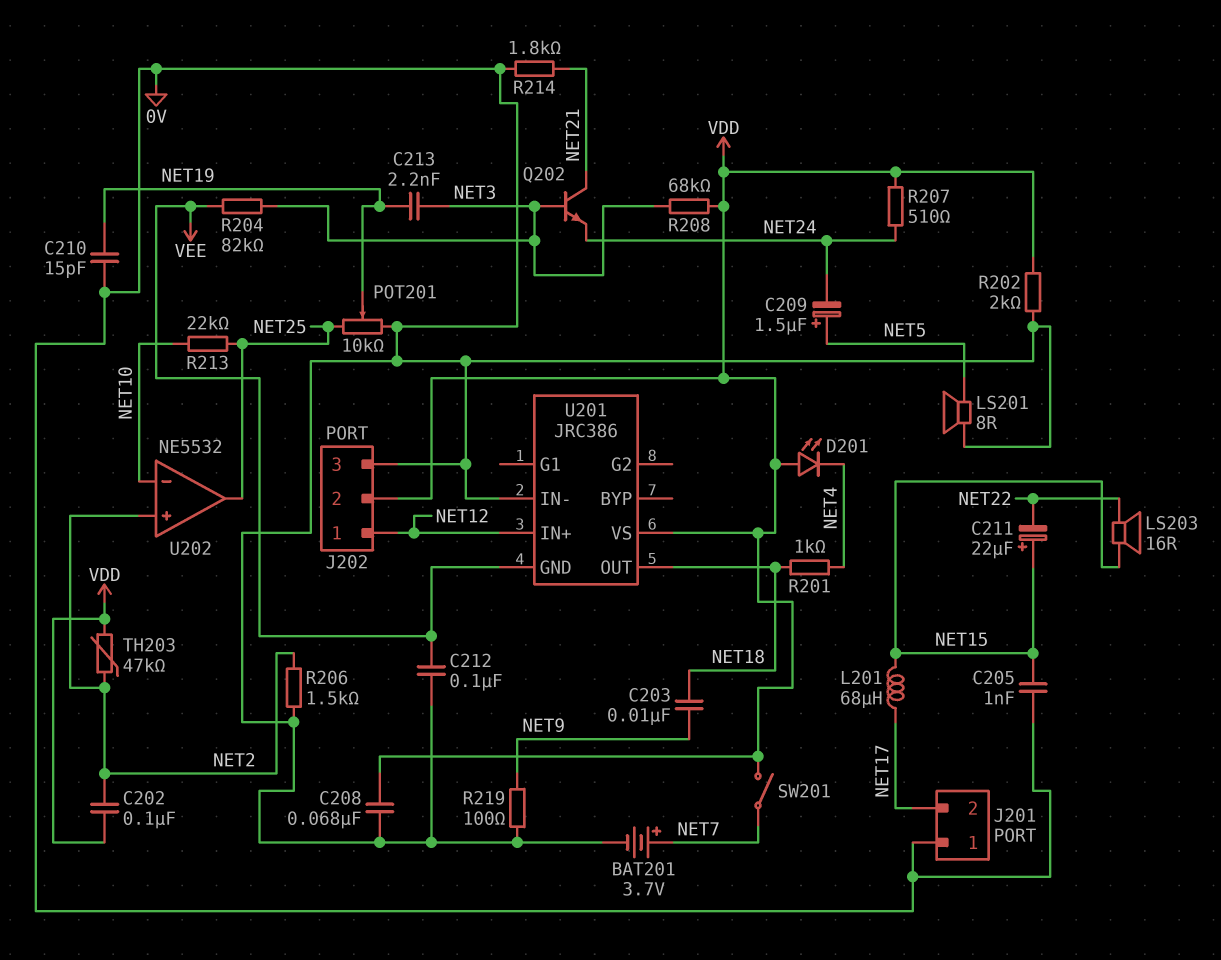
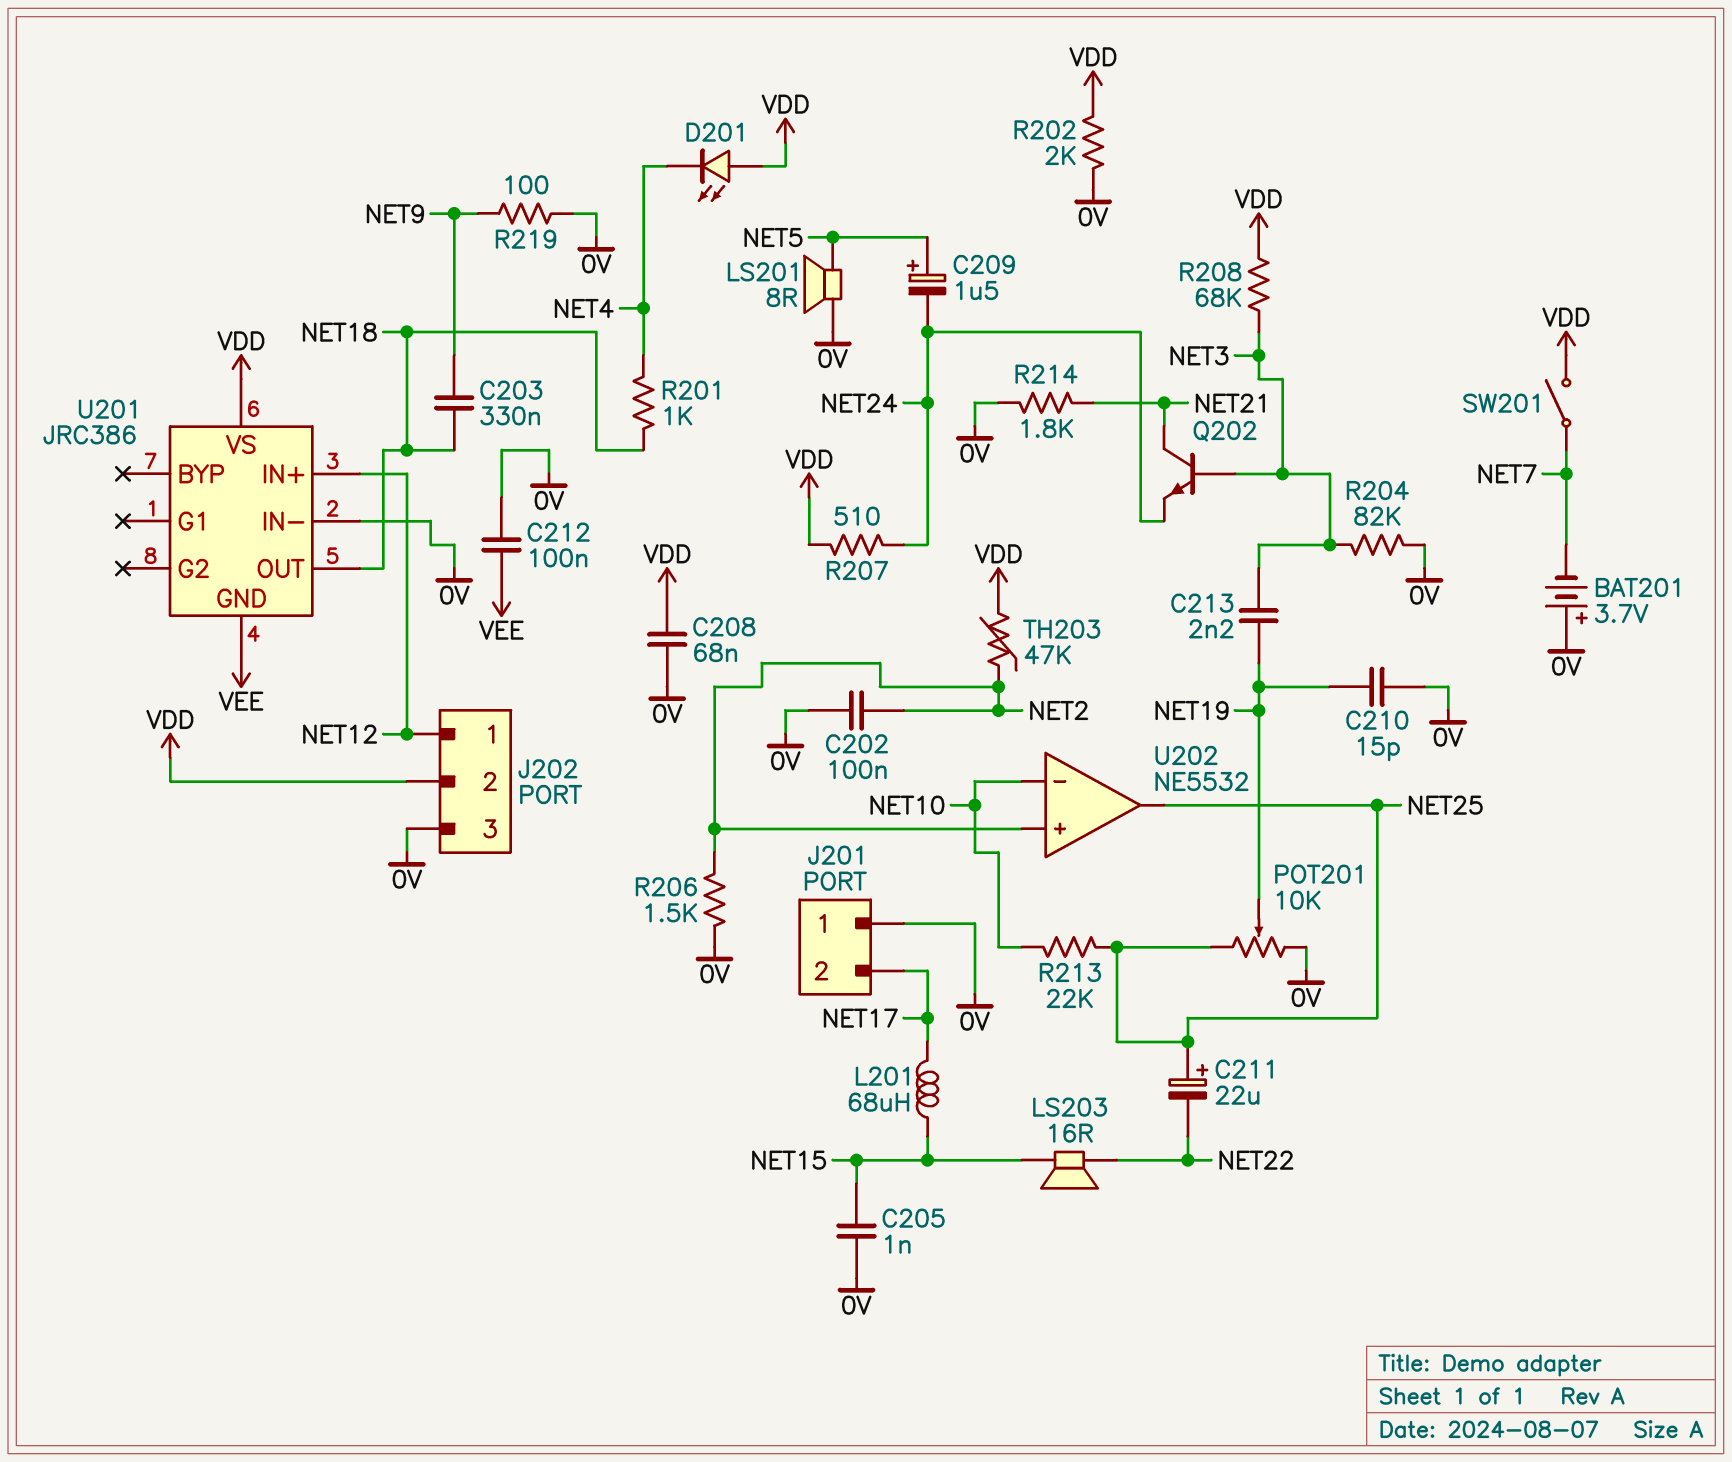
BAT201: 3.7V (plus NET7, minus 0V) -> 3.7V (plus 0V, minus NET7)
C202: 100nF (NET2, VDD) -> 100nF (0V, NET2)
C203: 10nF (NET9, NET18) -> 330nF (NET9, NET18)
C211: 22uF (plus NET15, minus NET22) -> 22uF (plus NET25, minus NET22)
R204: 82k (NET3, VEE) -> 82k (0V, NET3)

